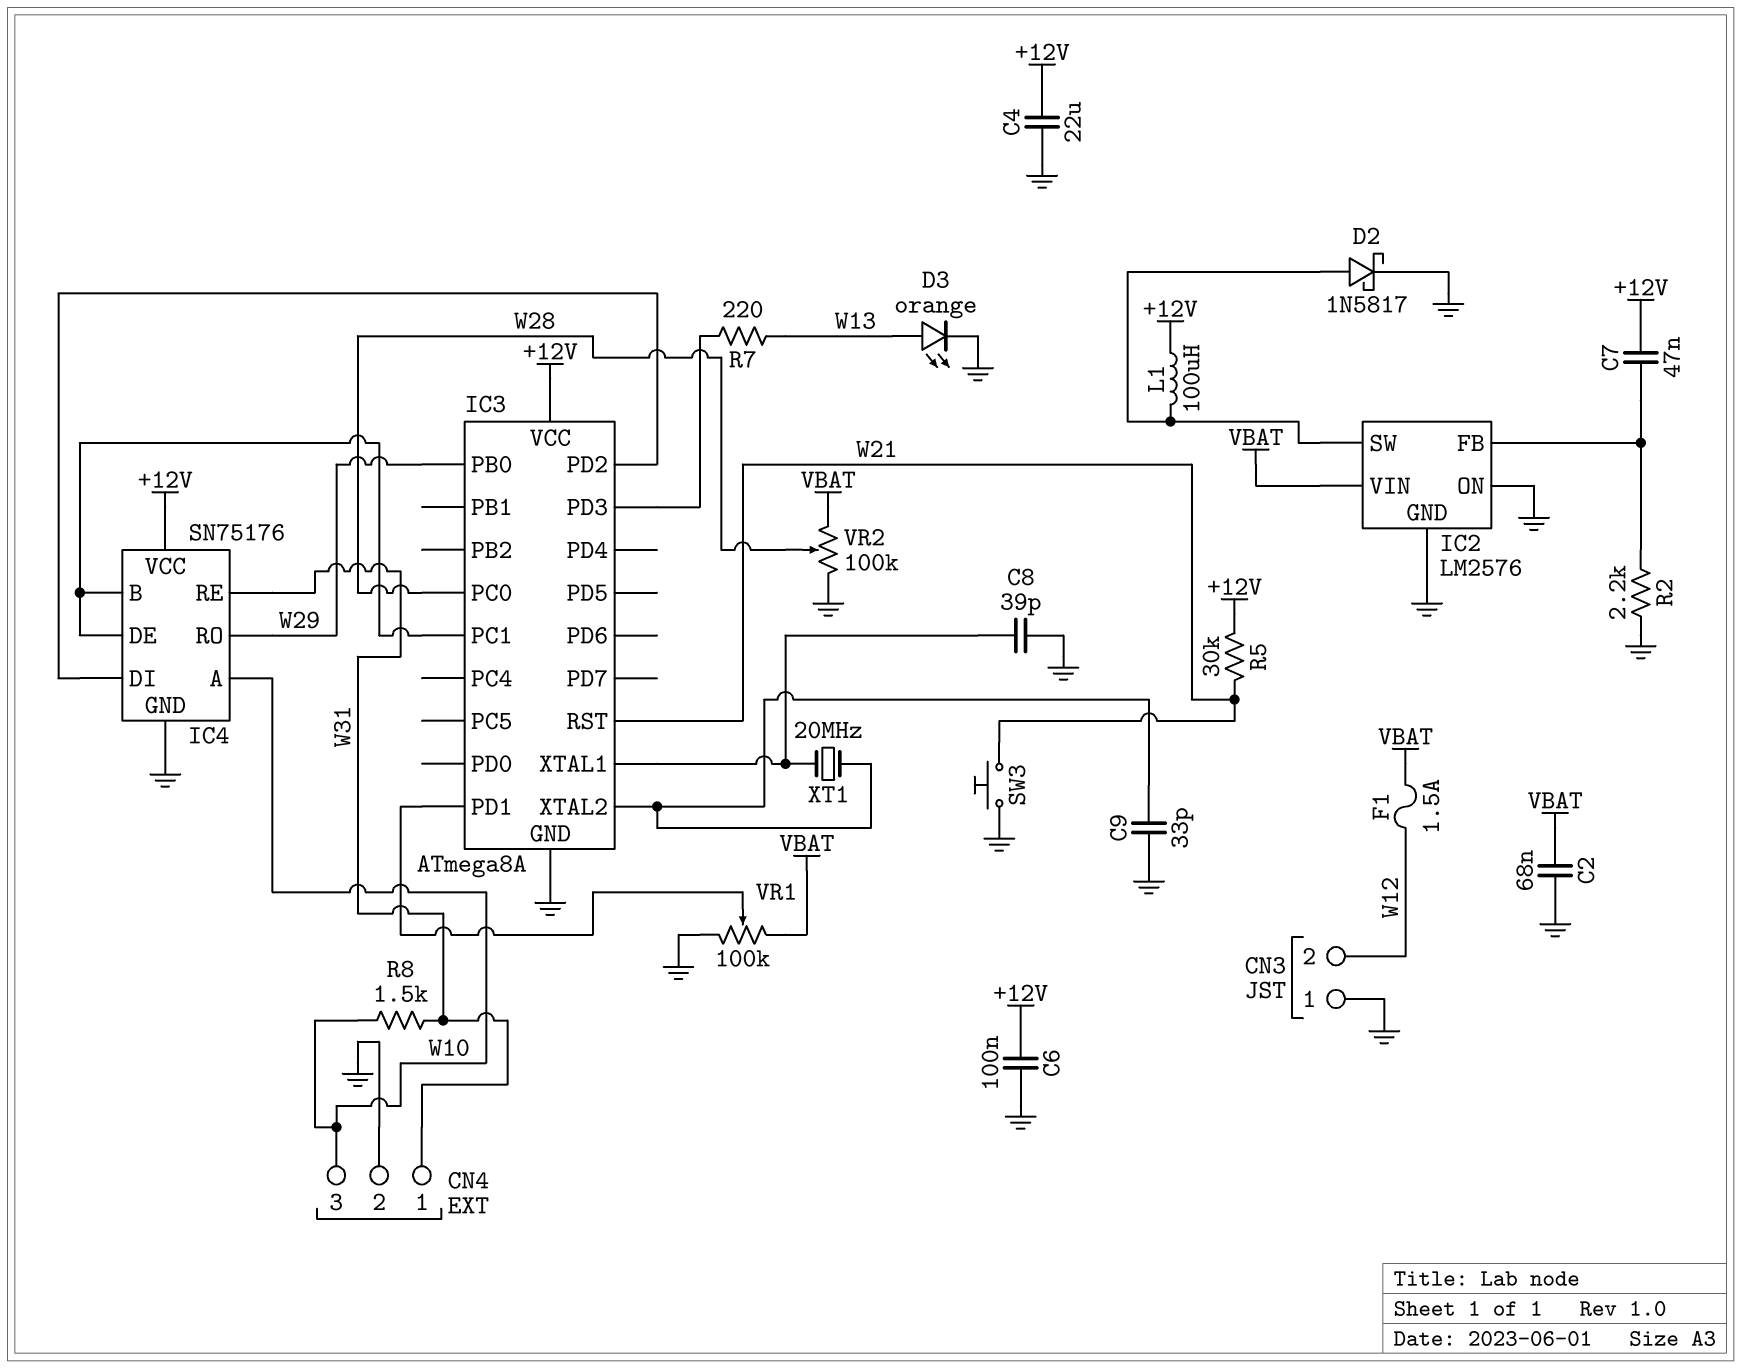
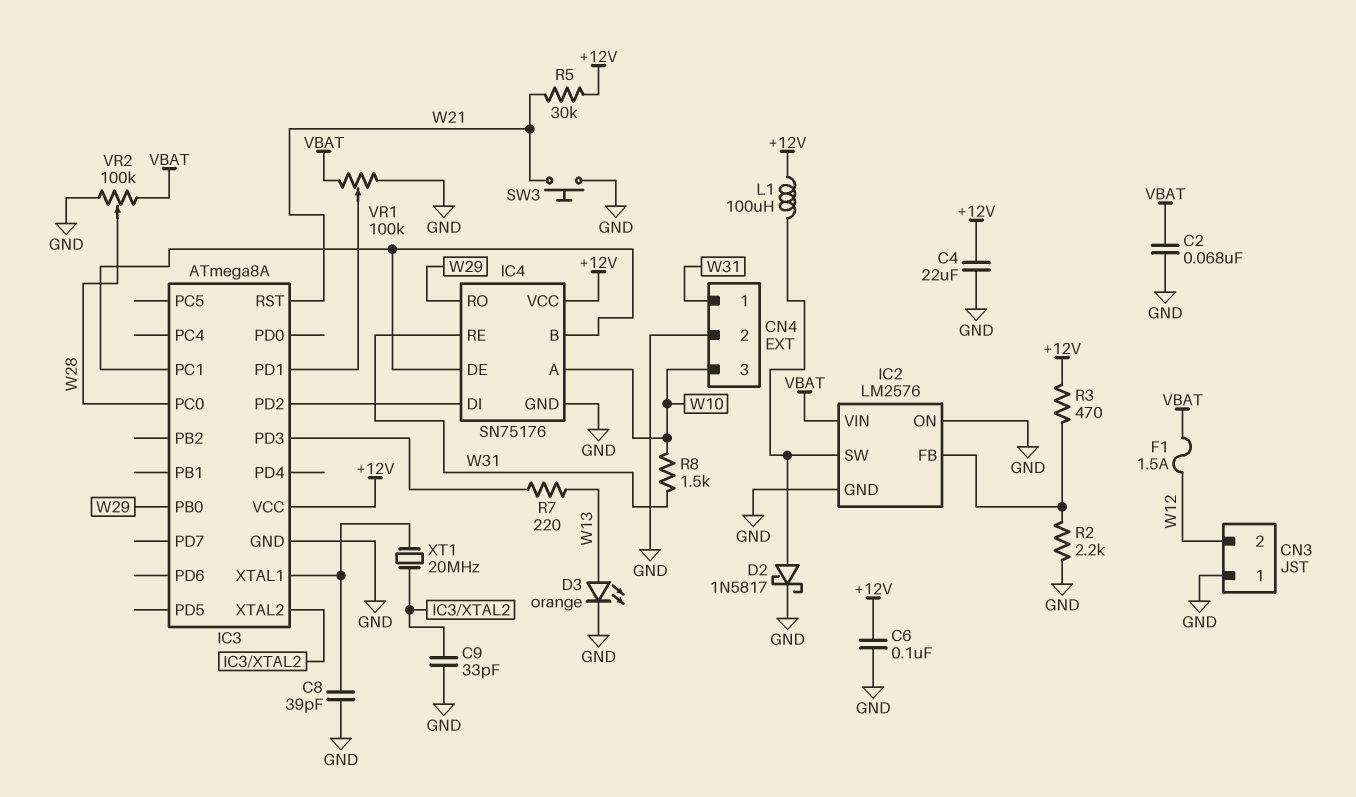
C7: 47nF (+12V, IC2/FB) -> none
R3: none -> 470 (+12V, IC2/FB)

